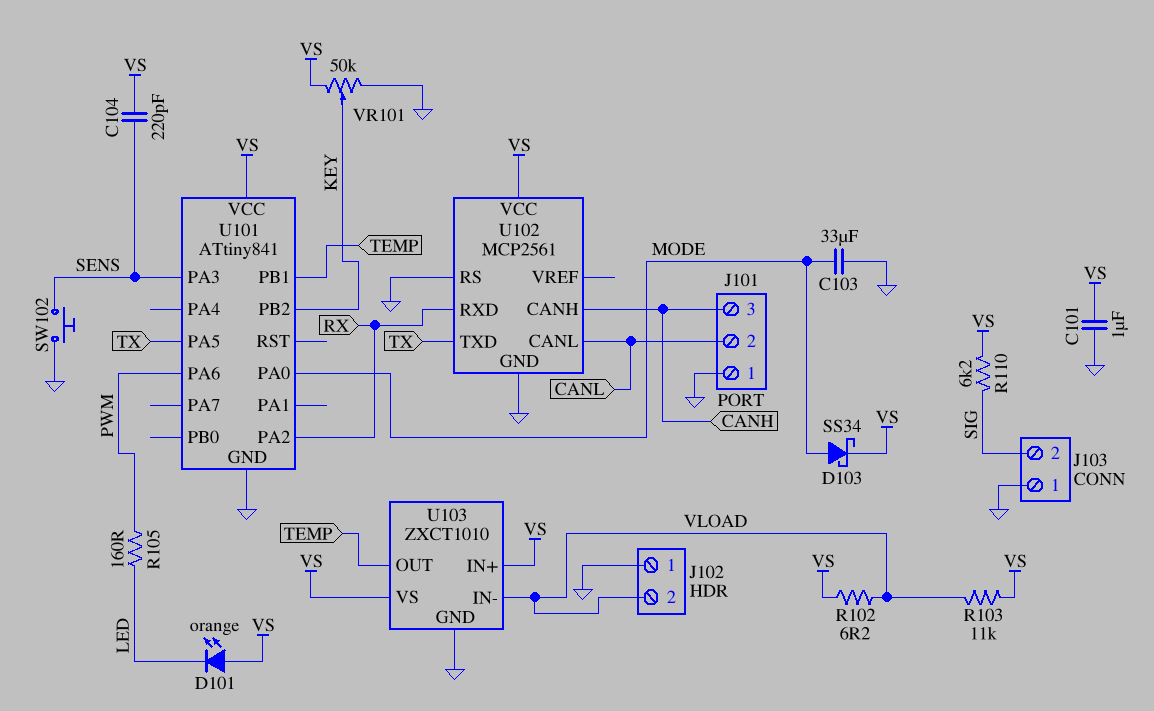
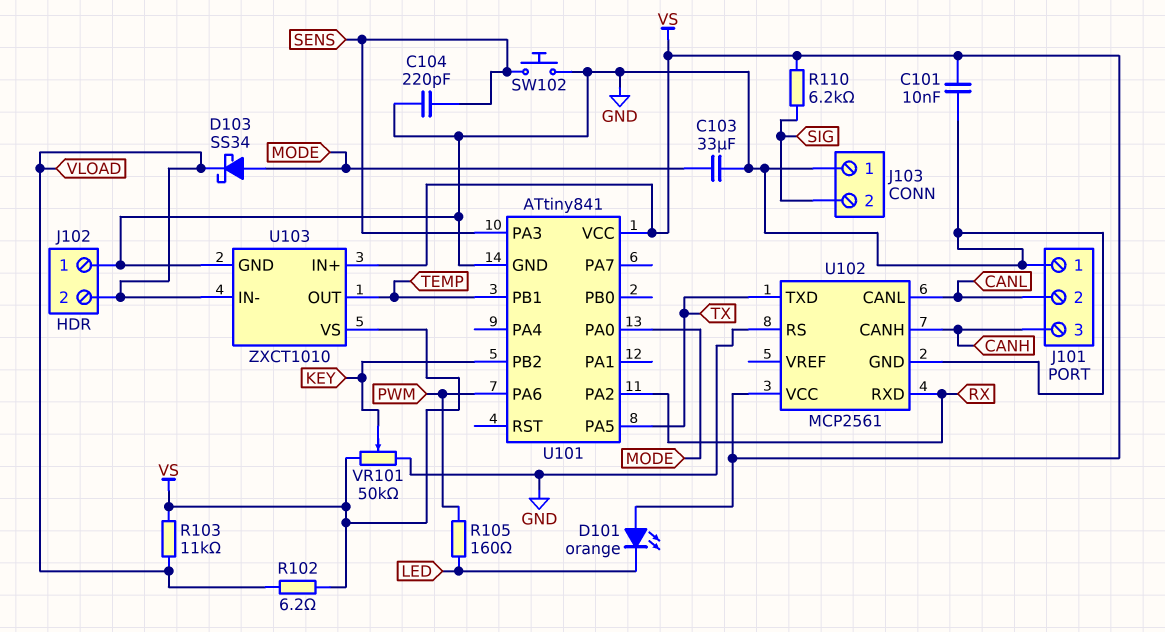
C101: 1uF (GND, VS) -> 10nF (GND, VS)
C104: 220pF (SENS, VS) -> 220pF (GND, SENS)
D103: schottky SS34 (A MODE, K VS) -> schottky SS34 (A MODE, K VLOAD)

